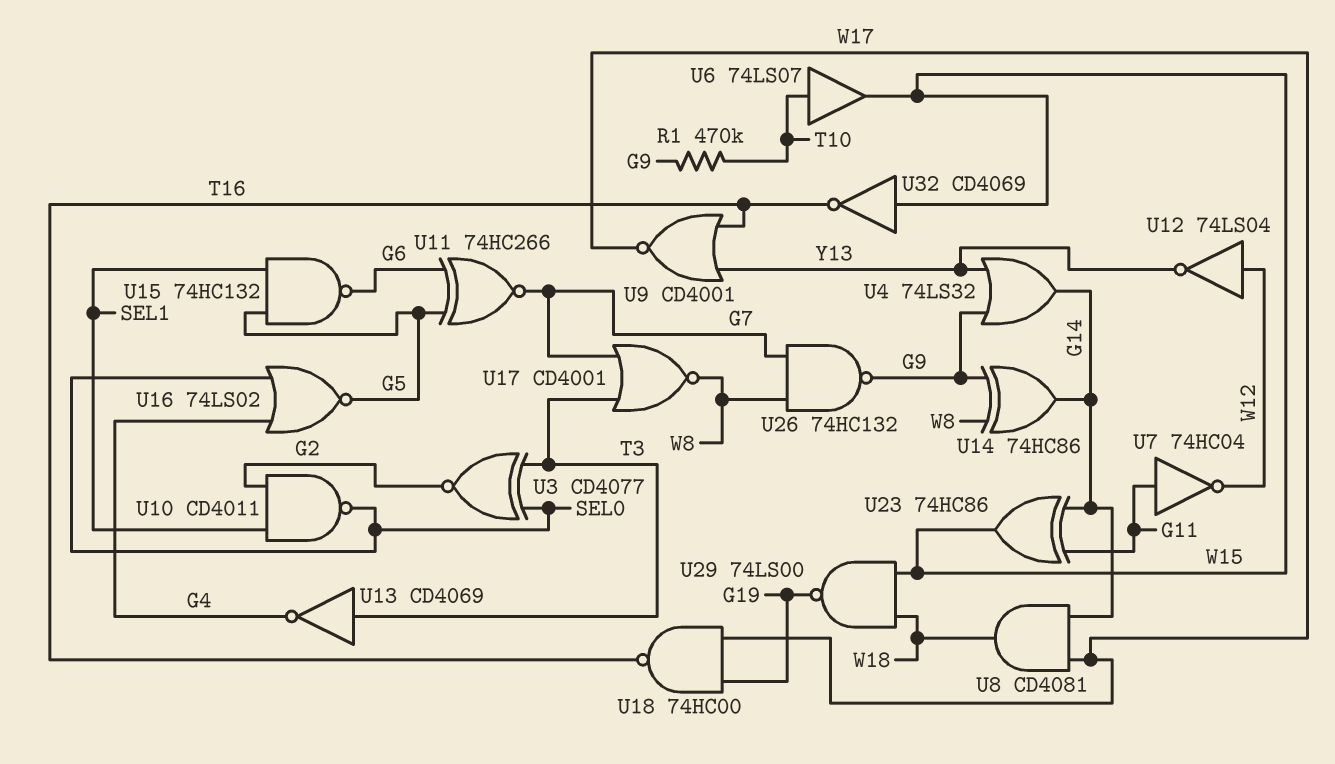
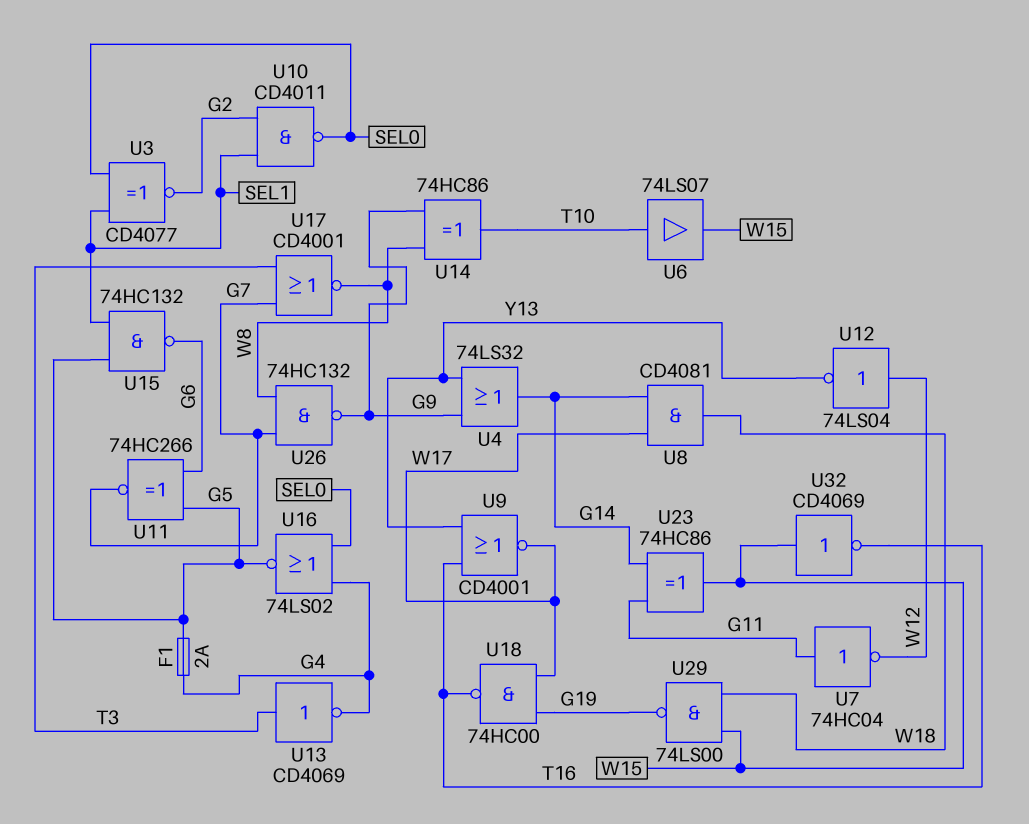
F1: none -> 2A (G4, G5)
R1: 470k (G9, T10) -> none
U3: XNOR CD4077 (in SEL0, in T3, out G2) -> XNOR CD4077 (in SEL0, in SEL1, out G2)
U14: XOR 74HC86 (in G9, in W8, out G14) -> XOR 74HC86 (in G9, in W8, out T10)

